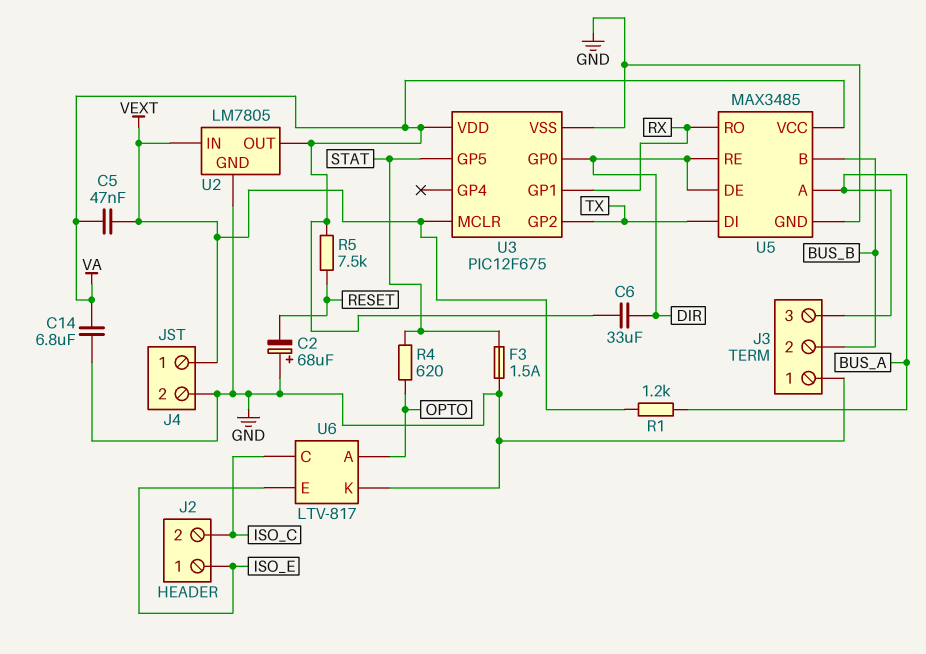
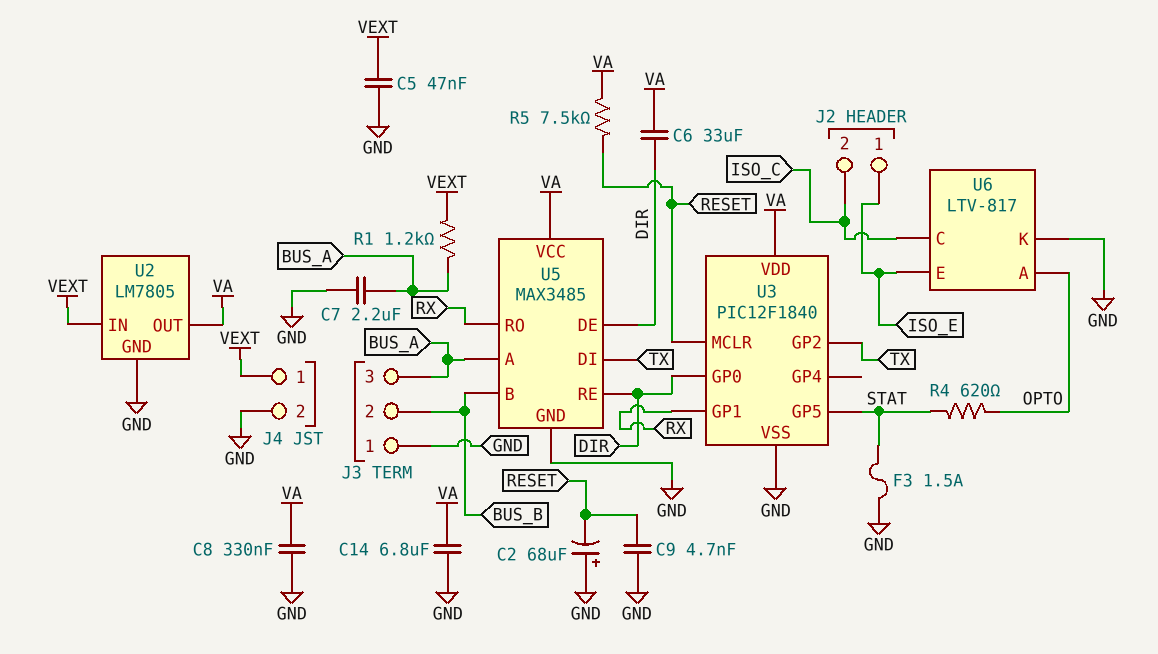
C5: 47nF (VA, VEXT) -> 47nF (GND, VEXT)
C7: none -> 2.2uF (BUS_A, GND)
C8: none -> 330nF (GND, VA)
C9: none -> 4.7nF (GND, RESET)
U3: PIC12F675 -> PIC12F1840
U3 pin MCLR: VEXT -> RESET

